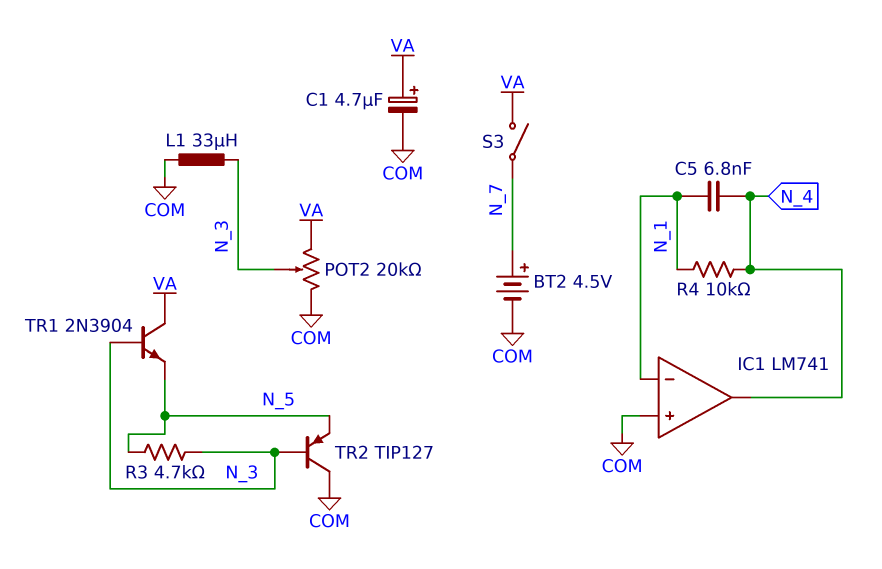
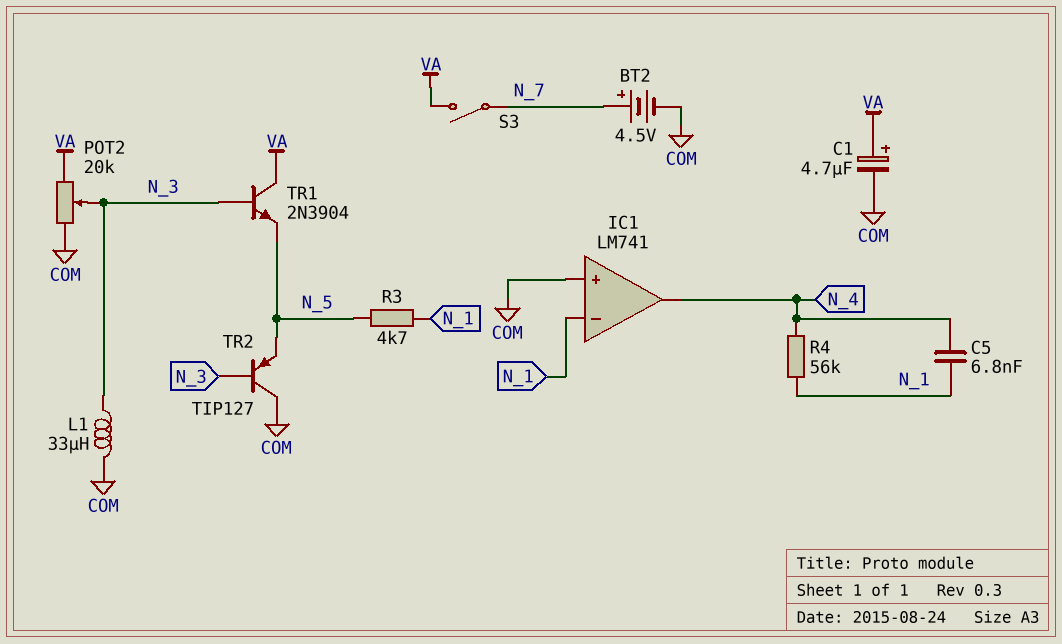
R3: 4.7k (N_3, N_5) -> 4.7k (N_1, N_5)
R4: 10k (N_1, N_4) -> 56k (N_1, N_4)

